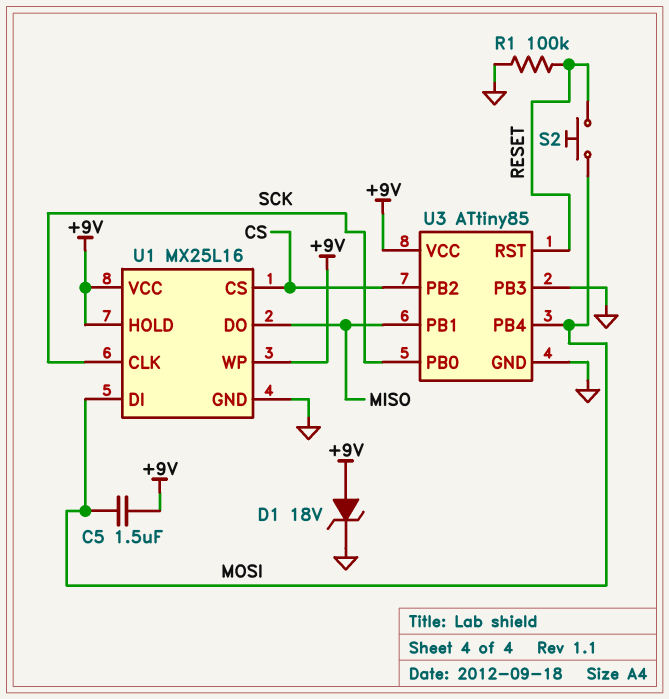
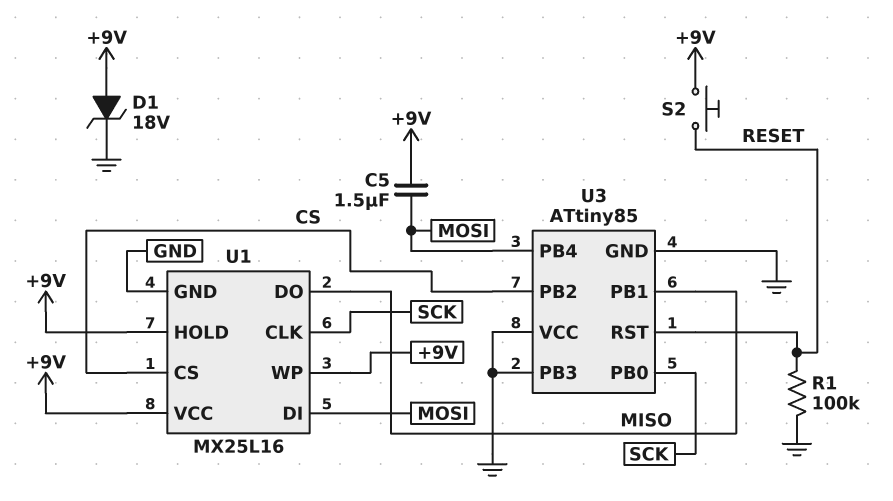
S2: button (MOSI, RESET) -> button (+9V, RESET)
U3 pin VCC: +9V -> GND

